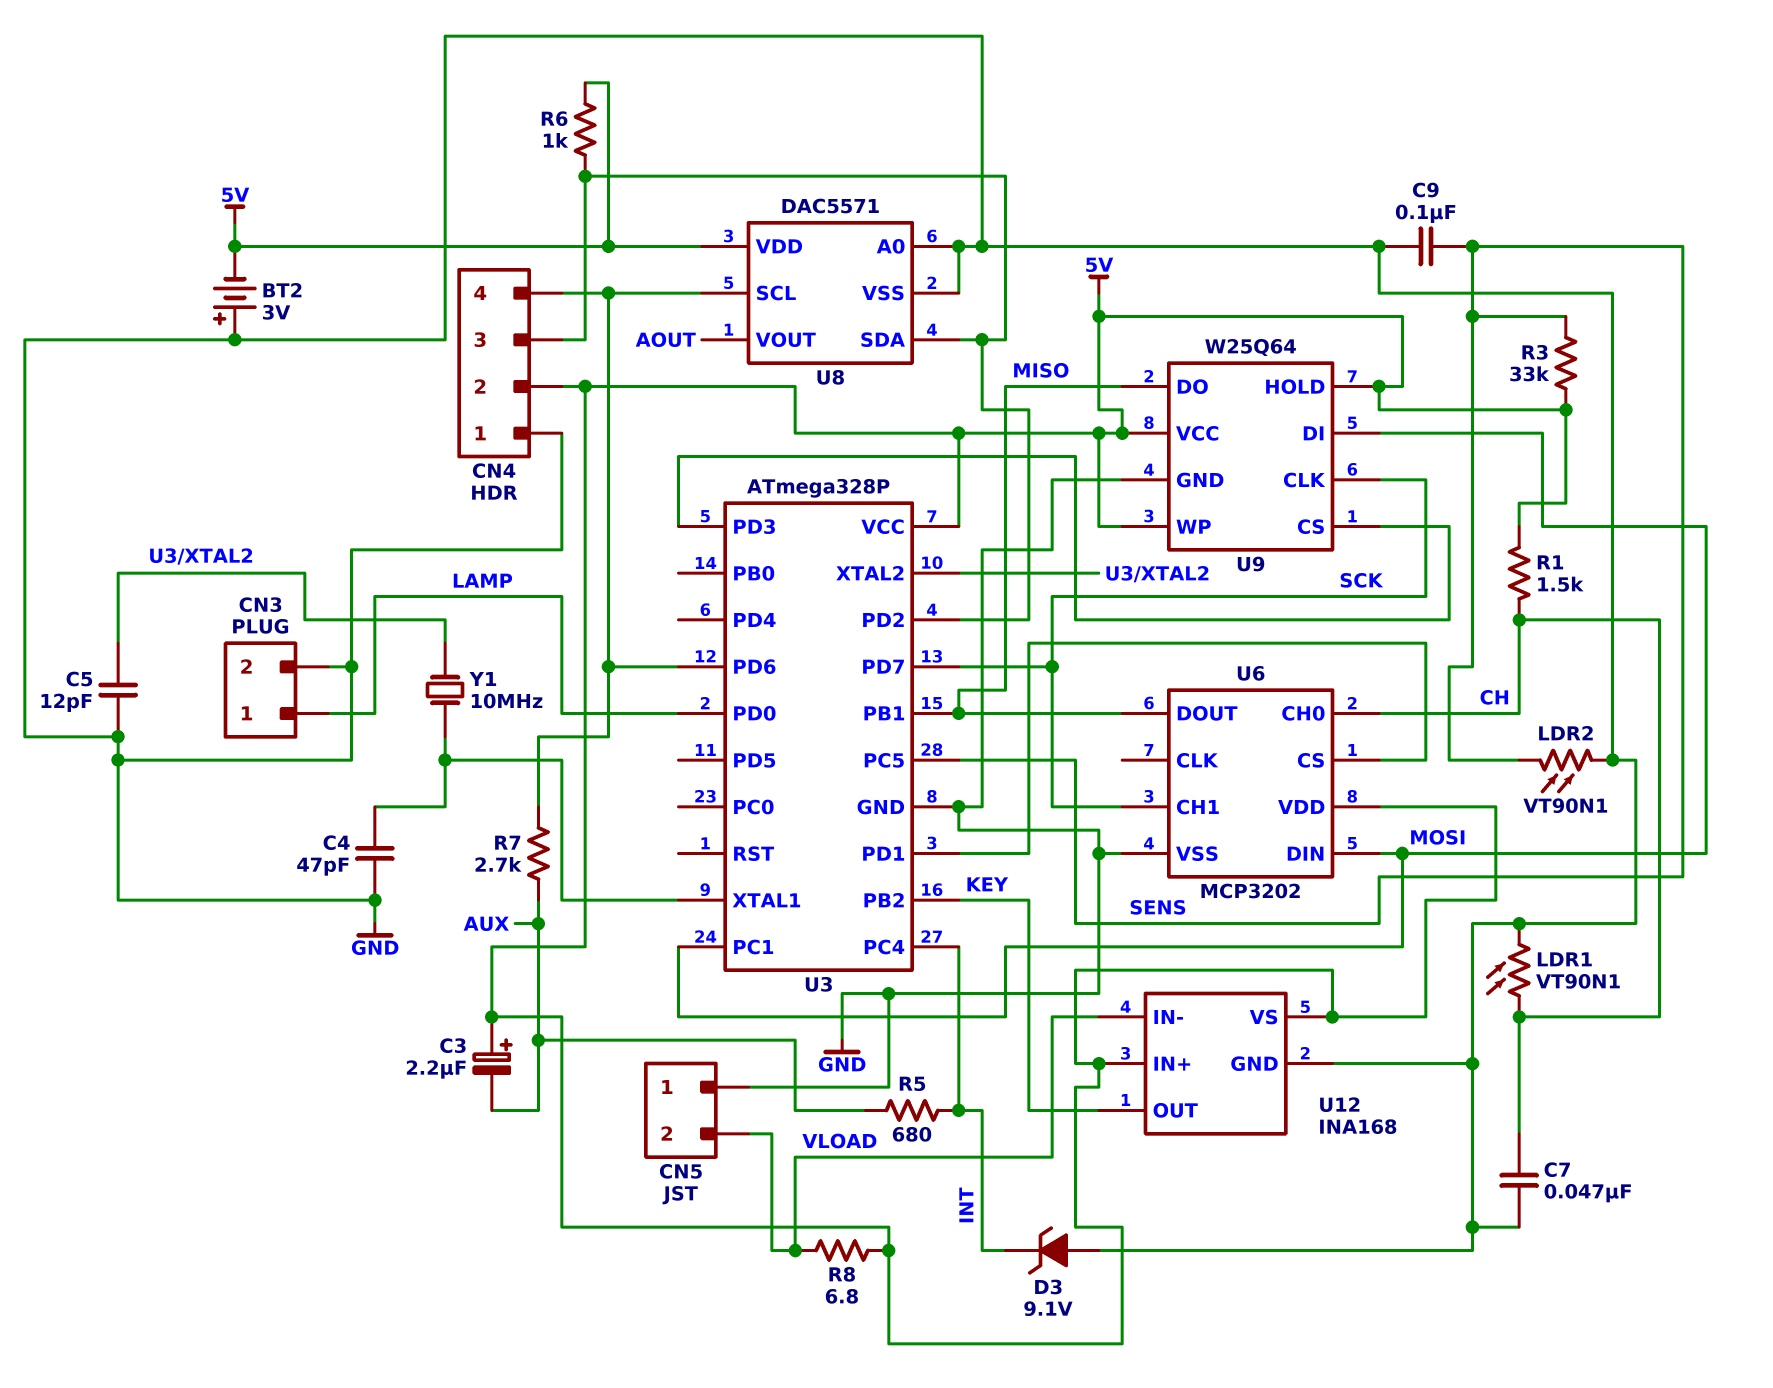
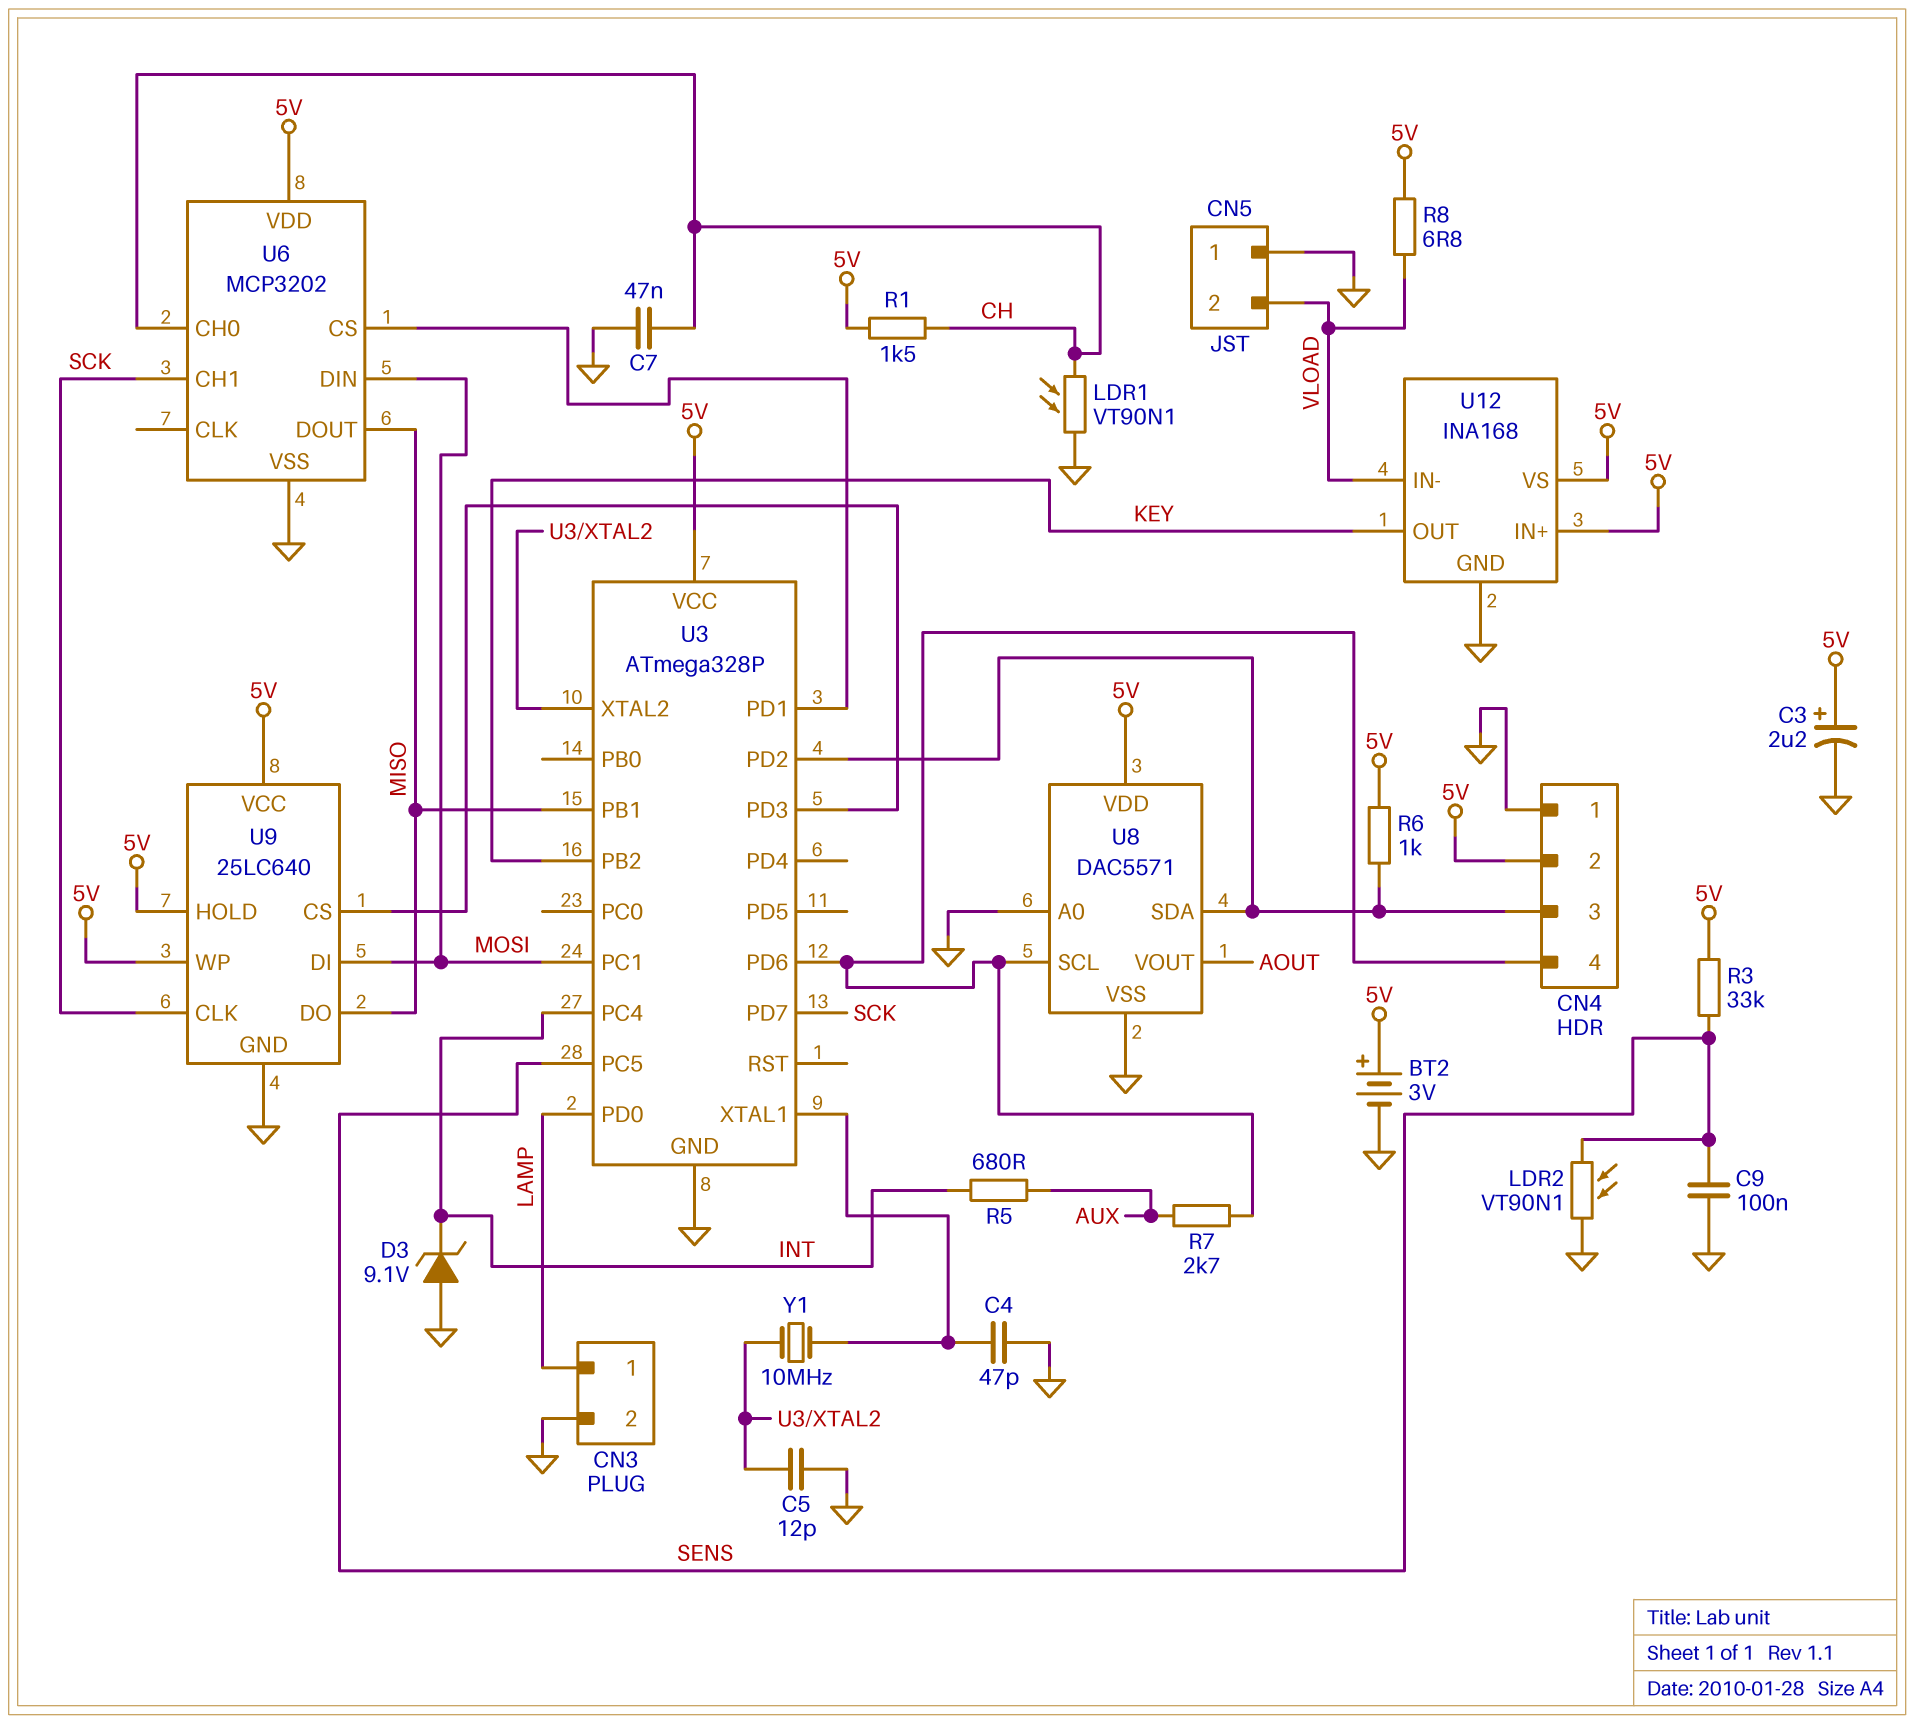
BT2: 3V (plus GND, minus 5V) -> 3V (plus 5V, minus GND)
C3: 2.2uF (plus 5V, minus AUX) -> 2.2uF (plus 5V, minus GND)
U9: W25Q64 -> 25LC640

